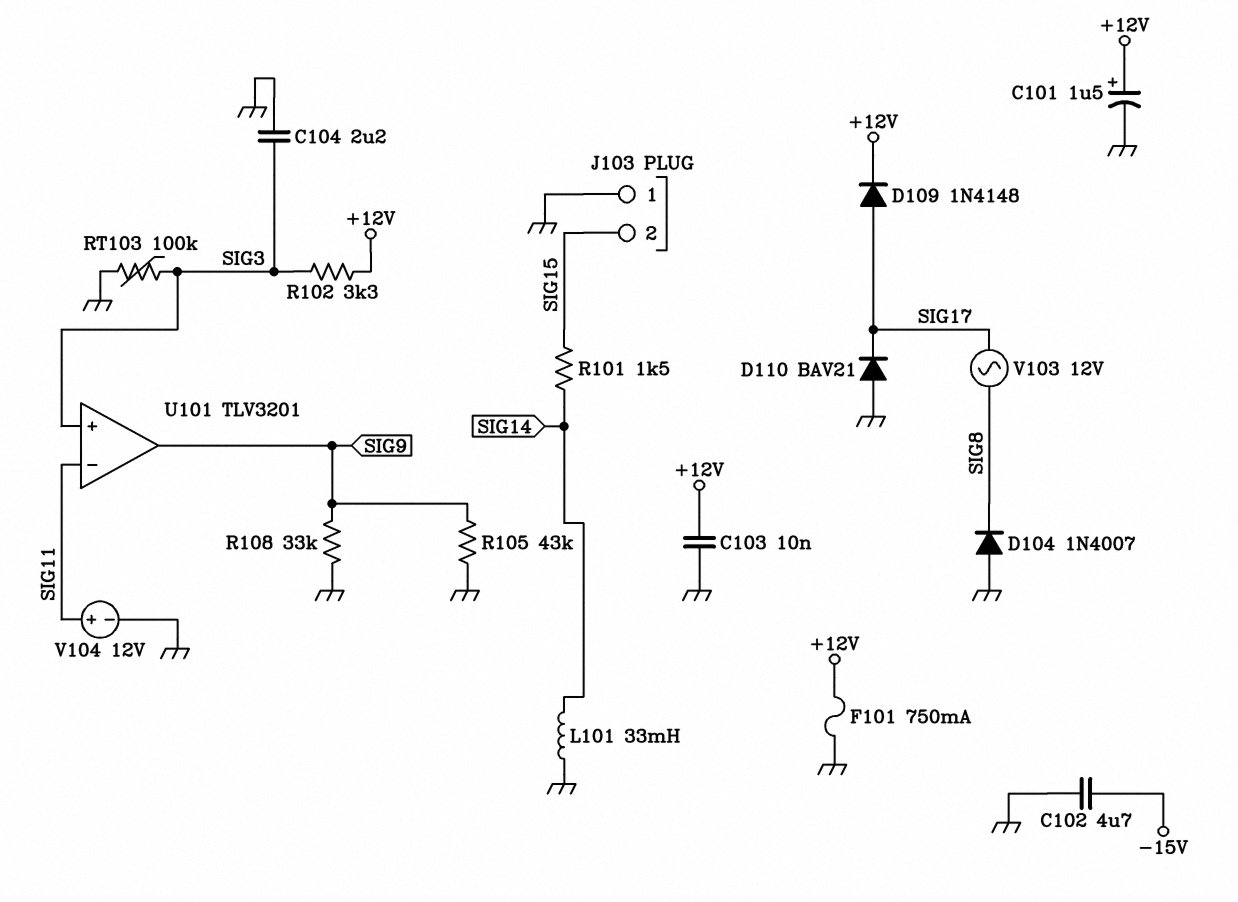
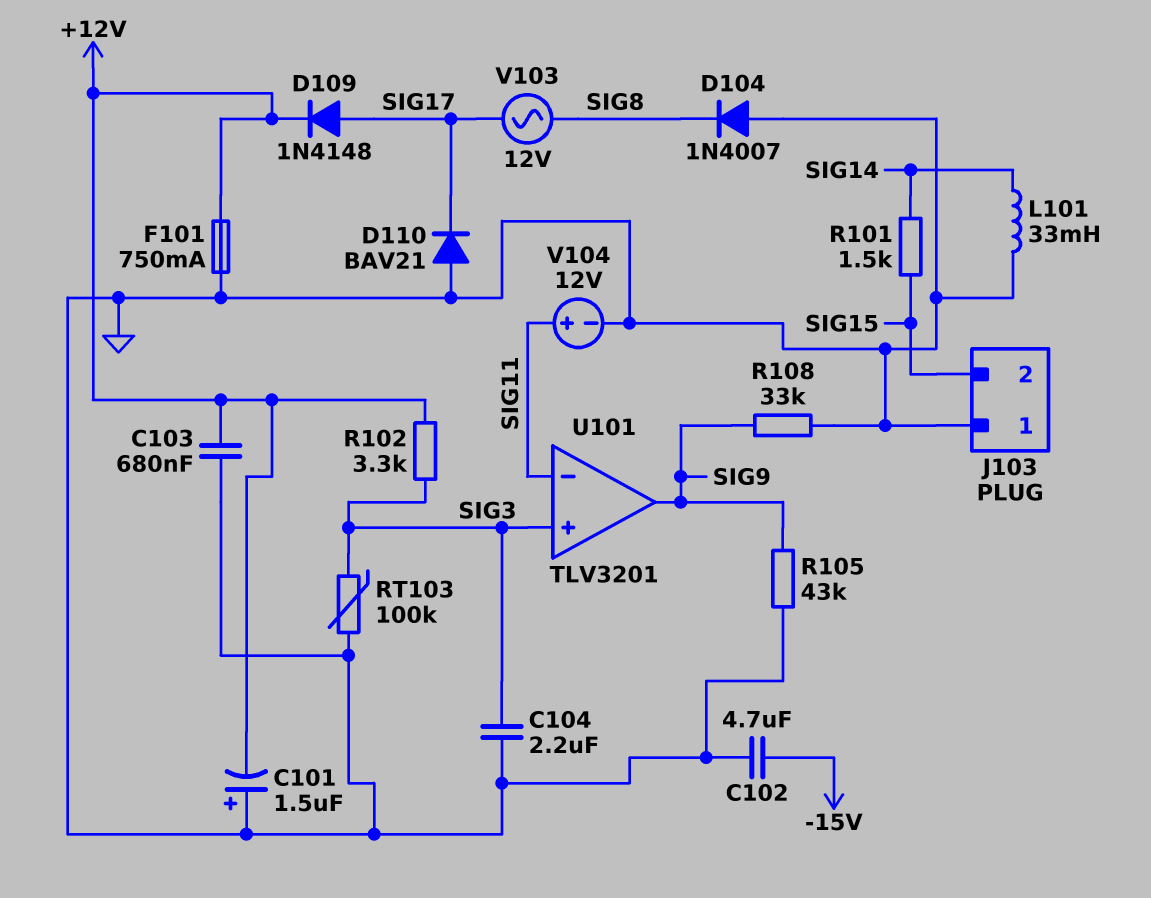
C101: 1.5uF (plus +12V, minus GND) -> 1.5uF (plus GND, minus +12V)
C103: 10nF (+12V, GND) -> 680nF (+12V, GND)

